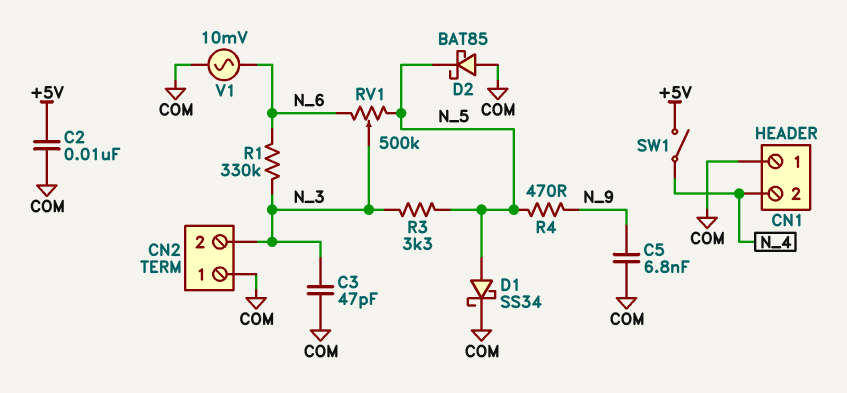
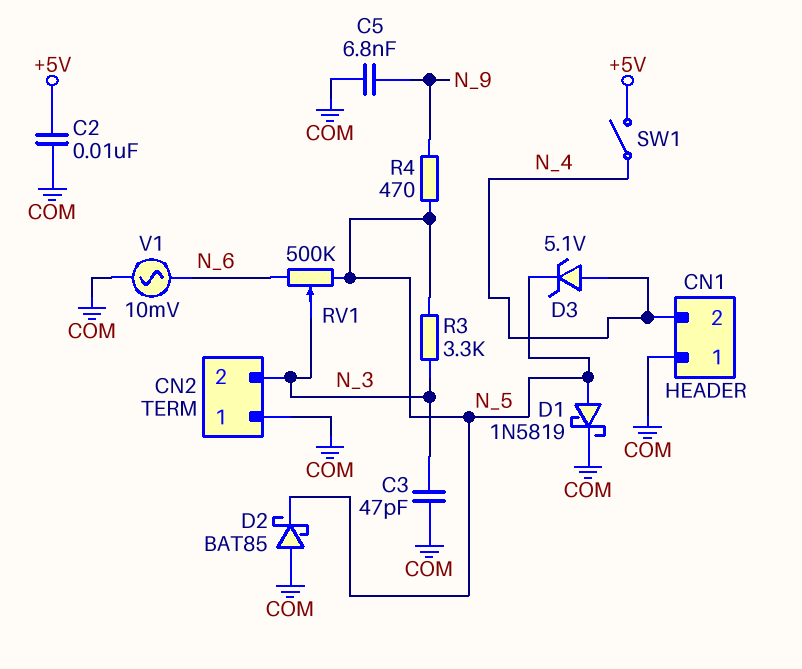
D1: schottky SS34 (A N_5, K COM) -> schottky 1N5819 (A N_5, K COM)
D3: none -> zener 5.1V (A N_4, K N_5)
R1: 330k (N_3, N_6) -> none

